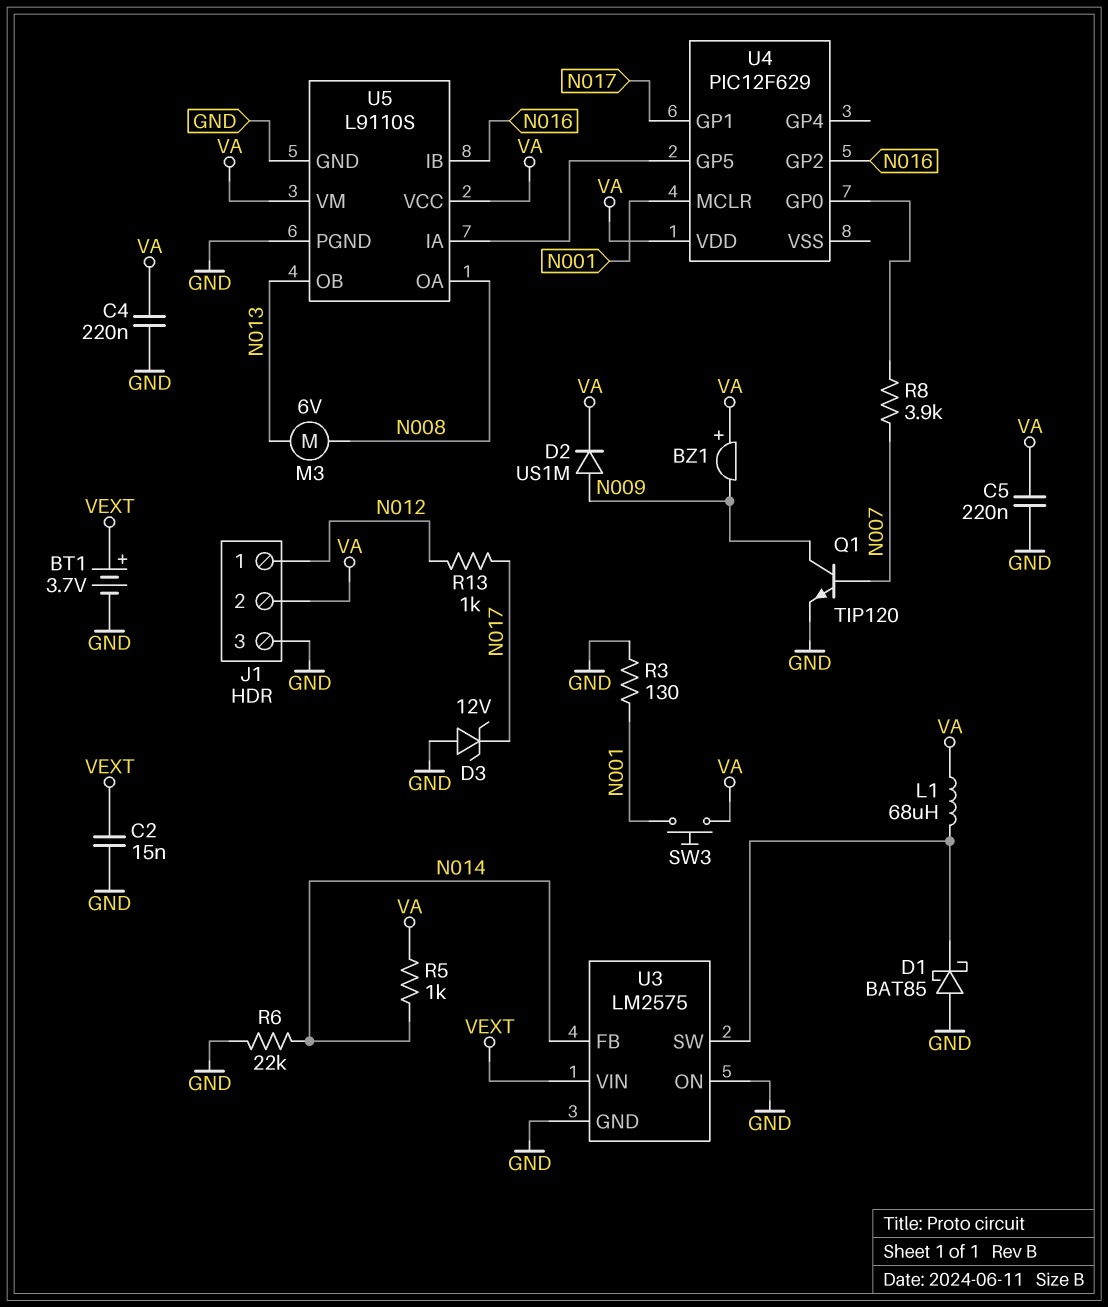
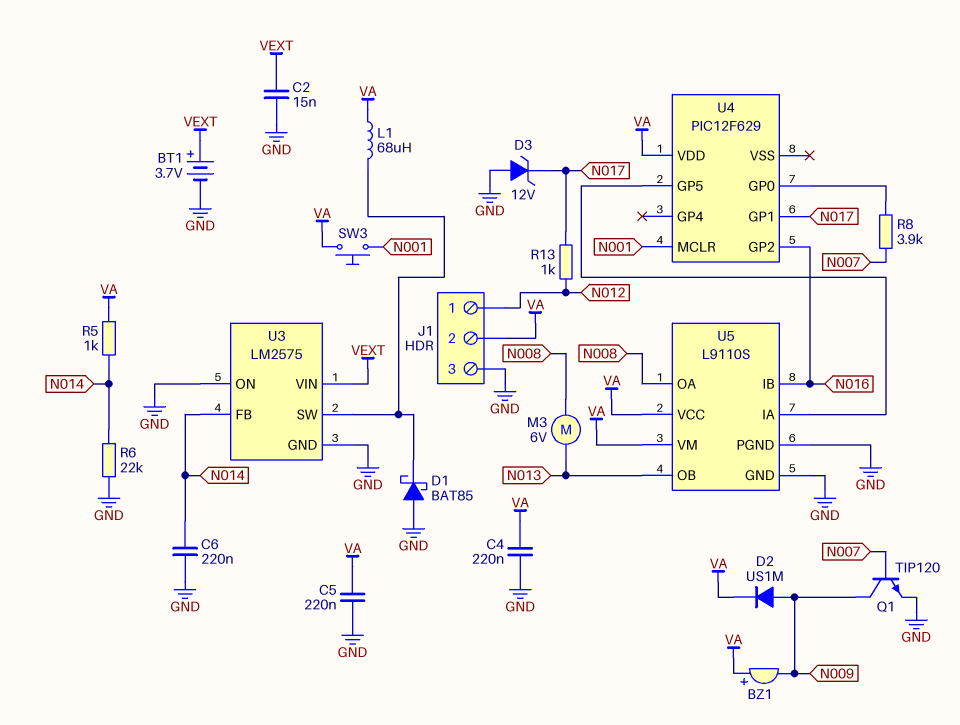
C6: none -> 220nF (GND, N014)
R3: 130 (GND, N001) -> none

